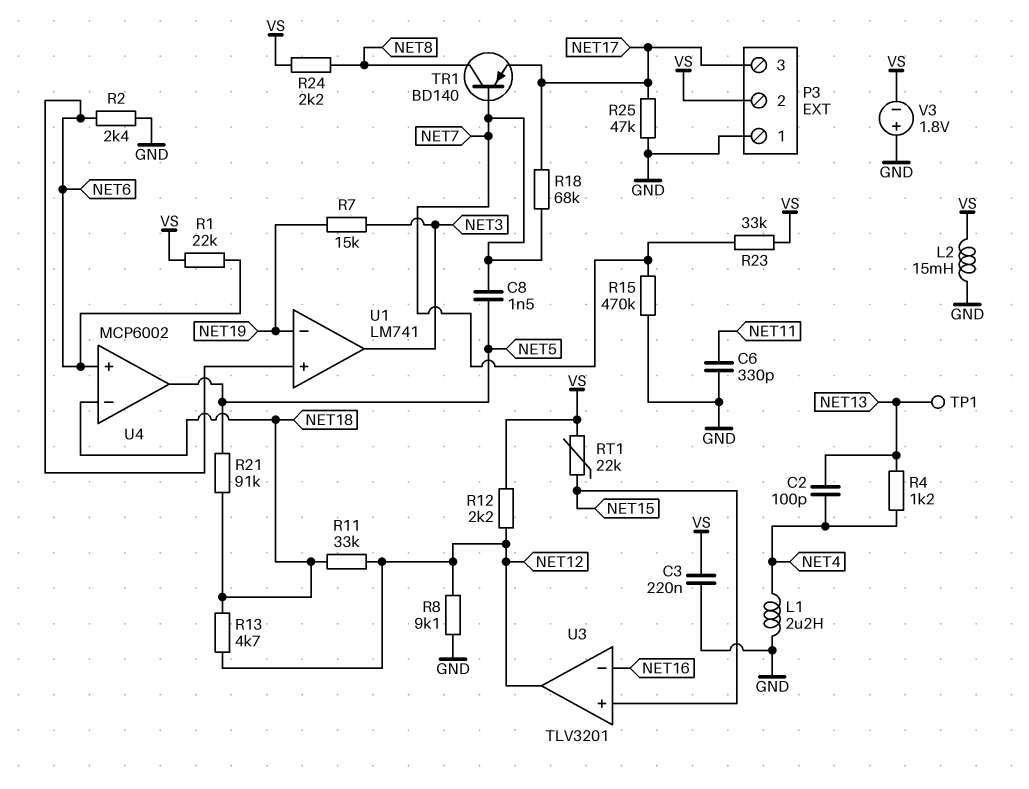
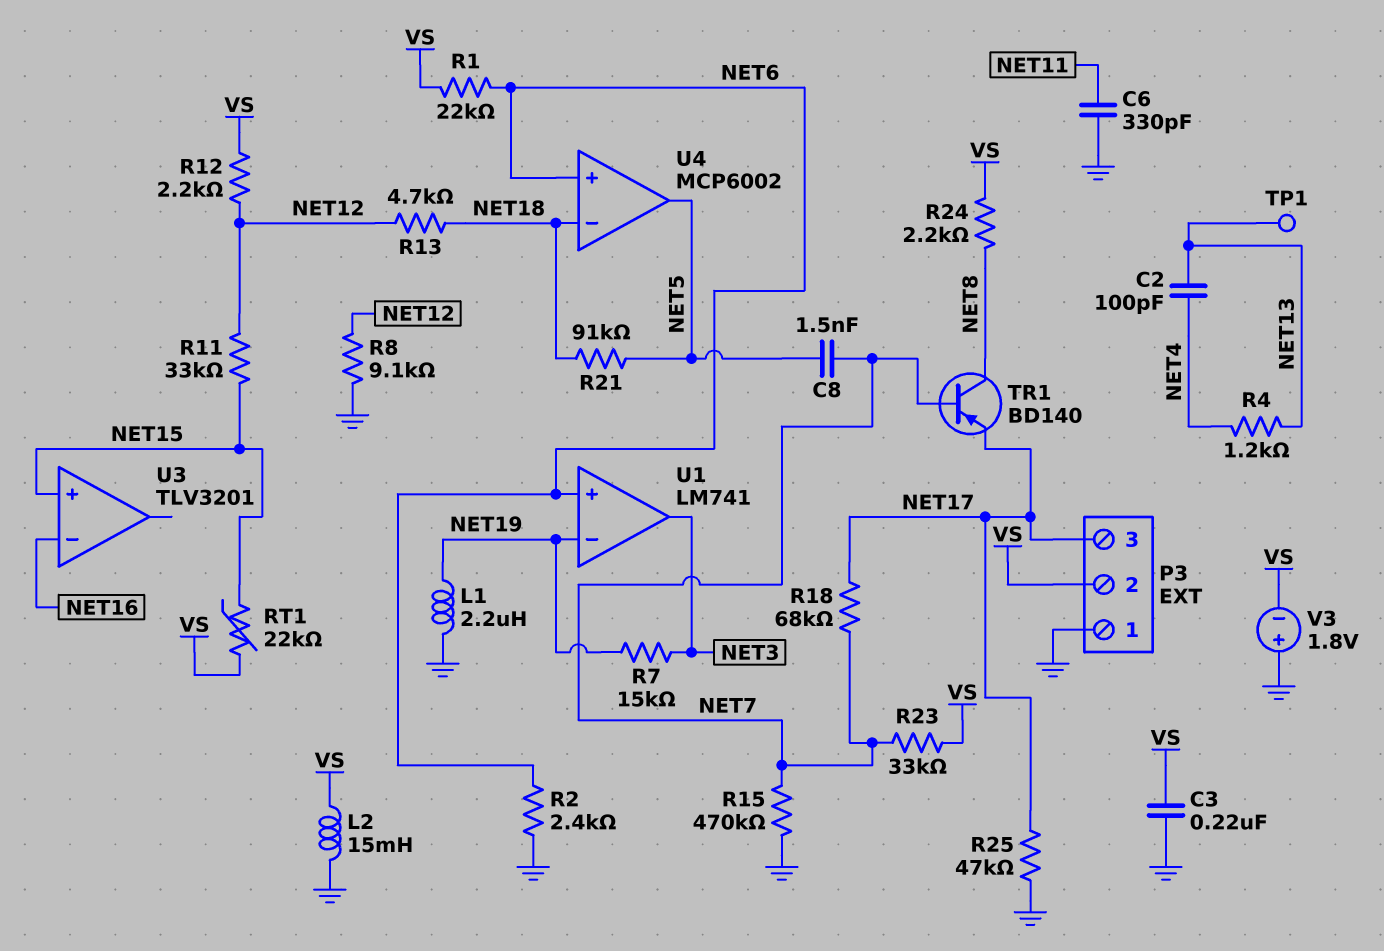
L1: 2.2uH (GND, NET4) -> 2.2uH (GND, NET19)
R11: 33k (NET12, NET18) -> 33k (NET12, NET15)
U3 pin out: NET12 -> none

